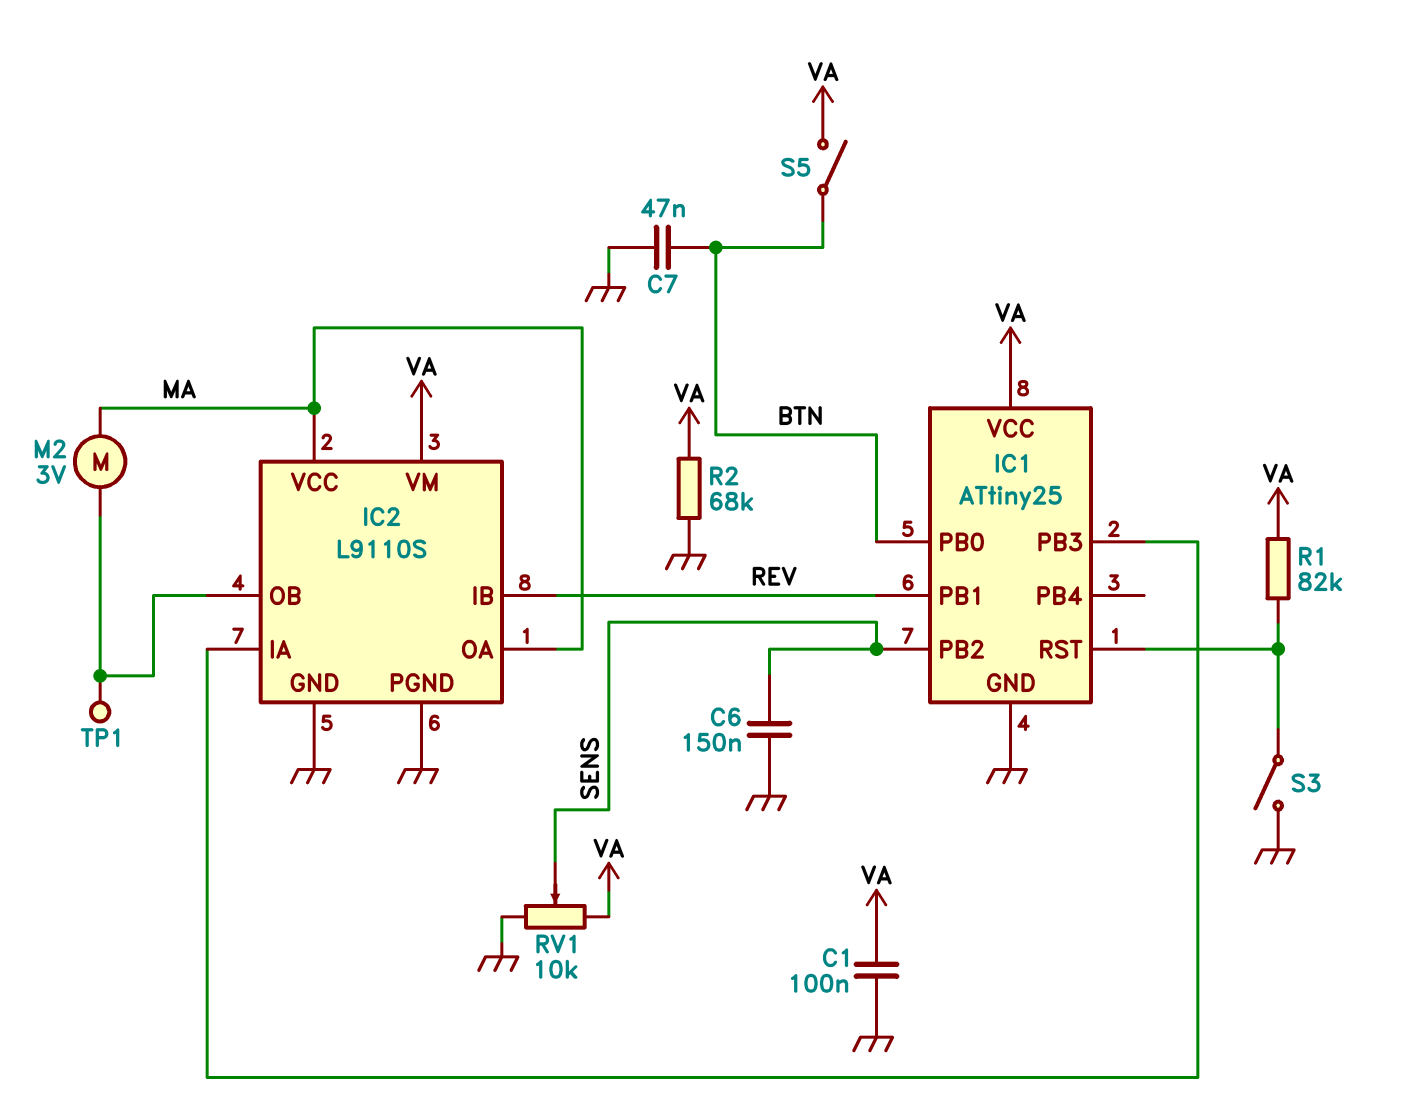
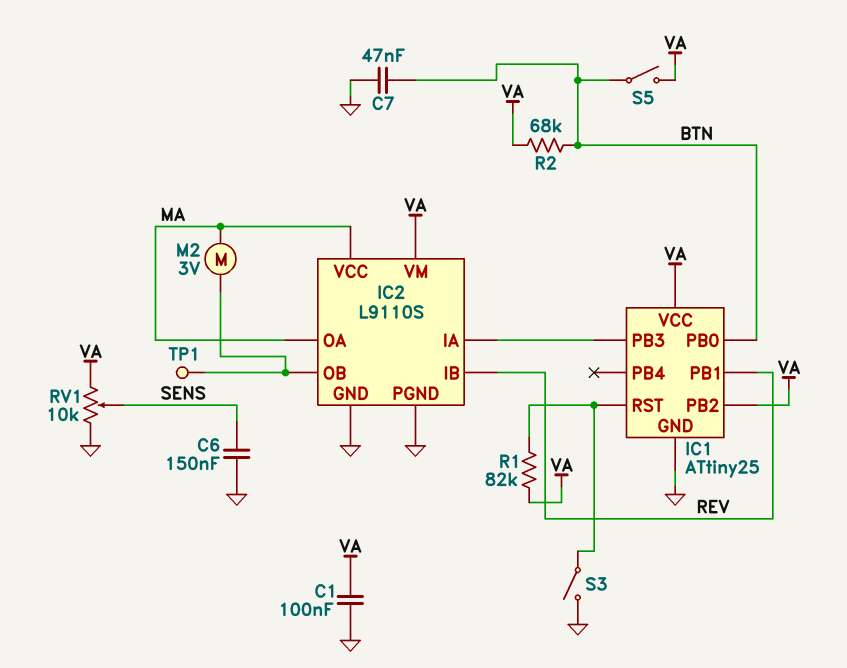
IC1 pin PB2: SENS -> VA
R2: 68k (GND, VA) -> 68k (BTN, VA)

